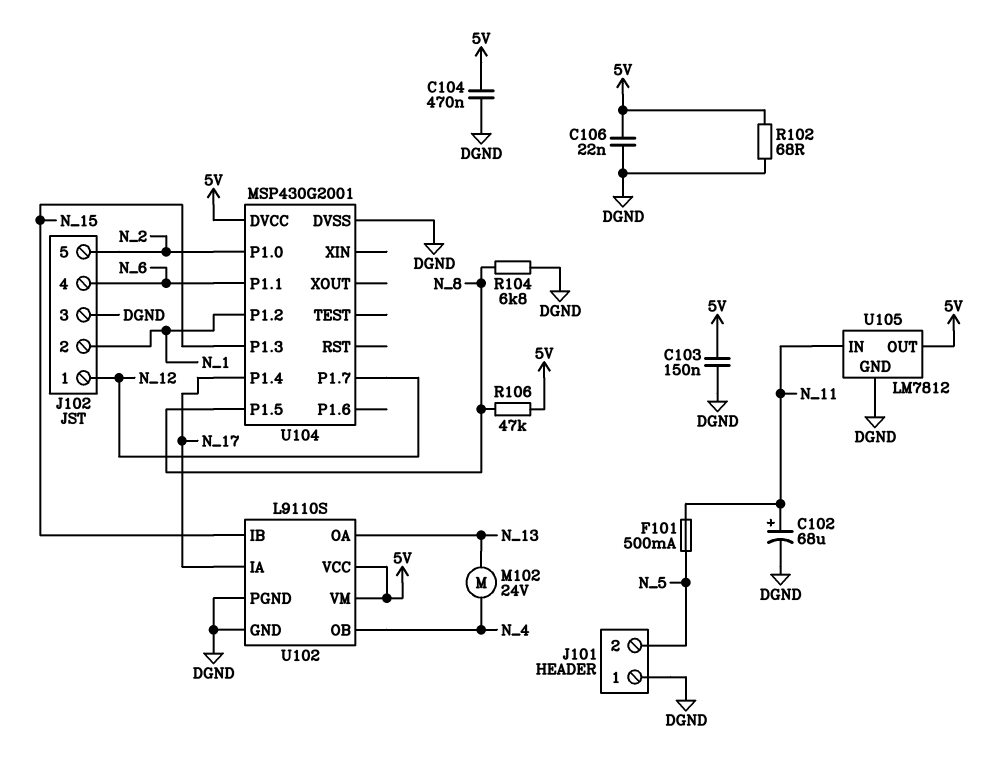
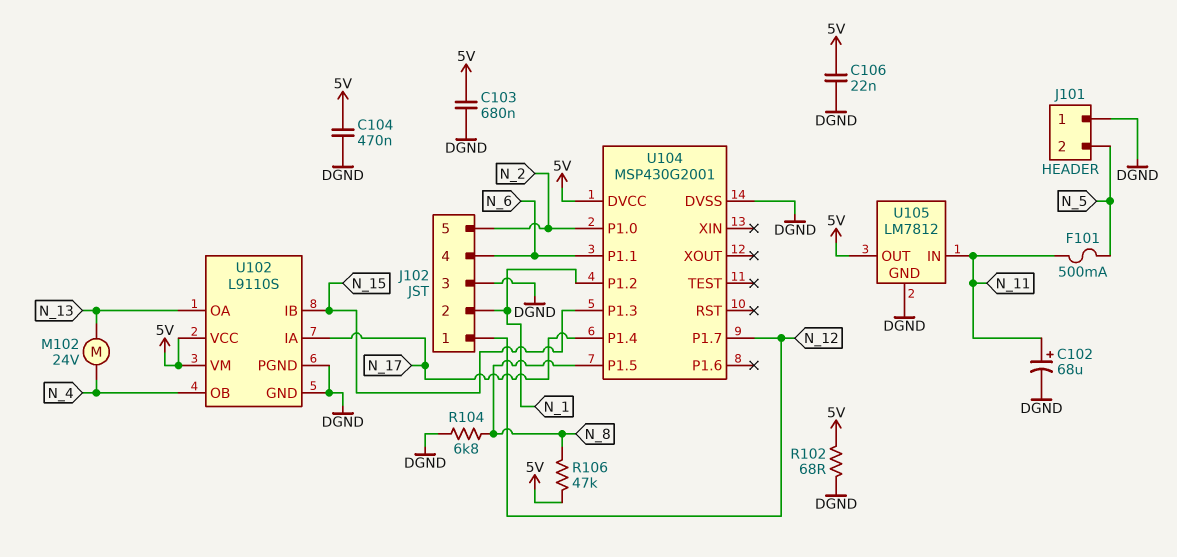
C103: 150nF (5V, DGND) -> 680nF (5V, DGND)

